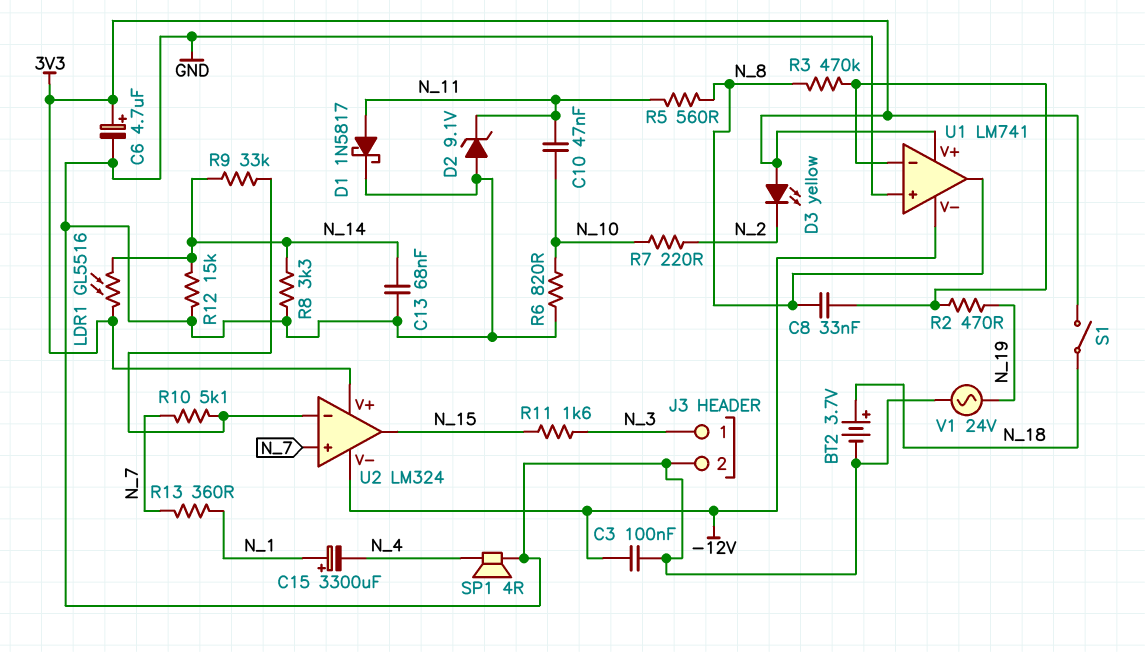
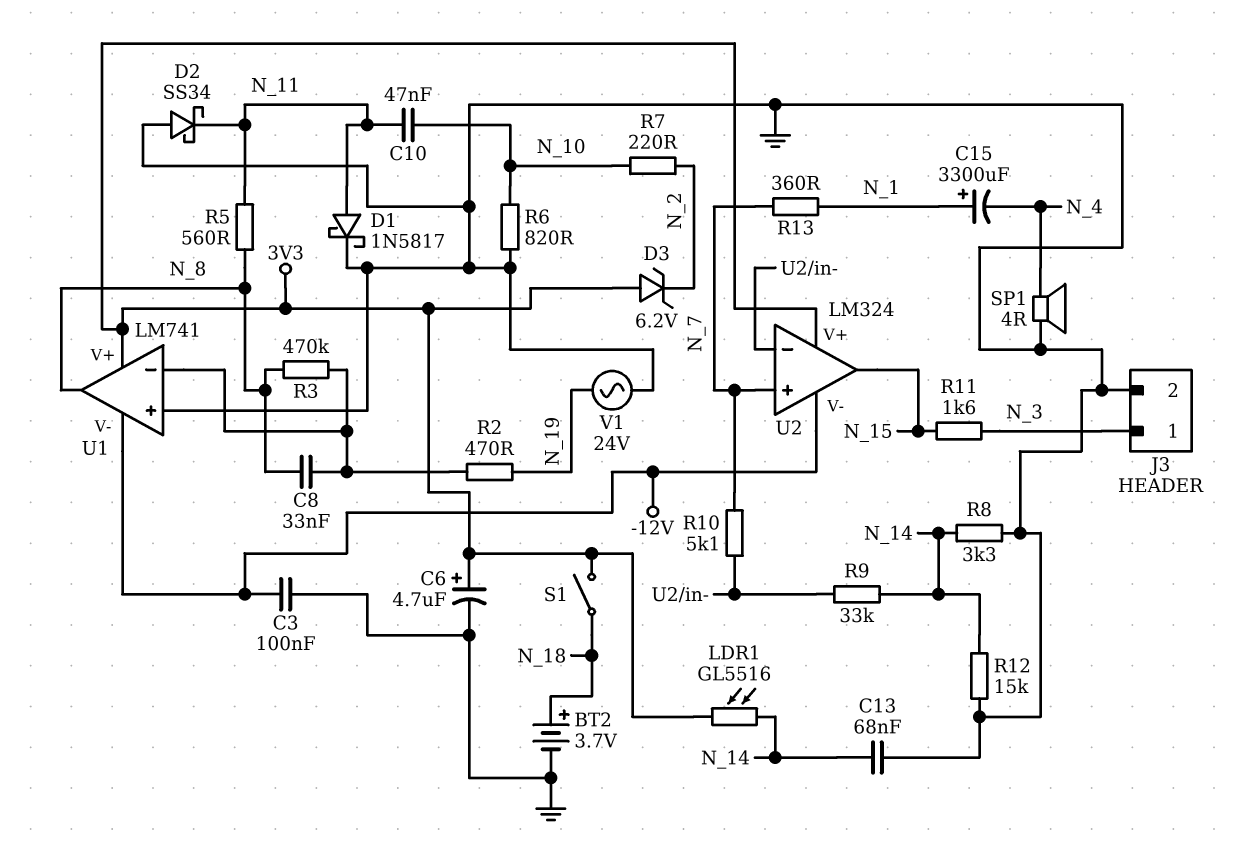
D2: zener 9.1V (A GND, K N_11) -> schottky SS34 (A GND, K N_11)
D3: LED yellow (A 3V3, K N_2) -> zener 6.2V (A 3V3, K N_2)

